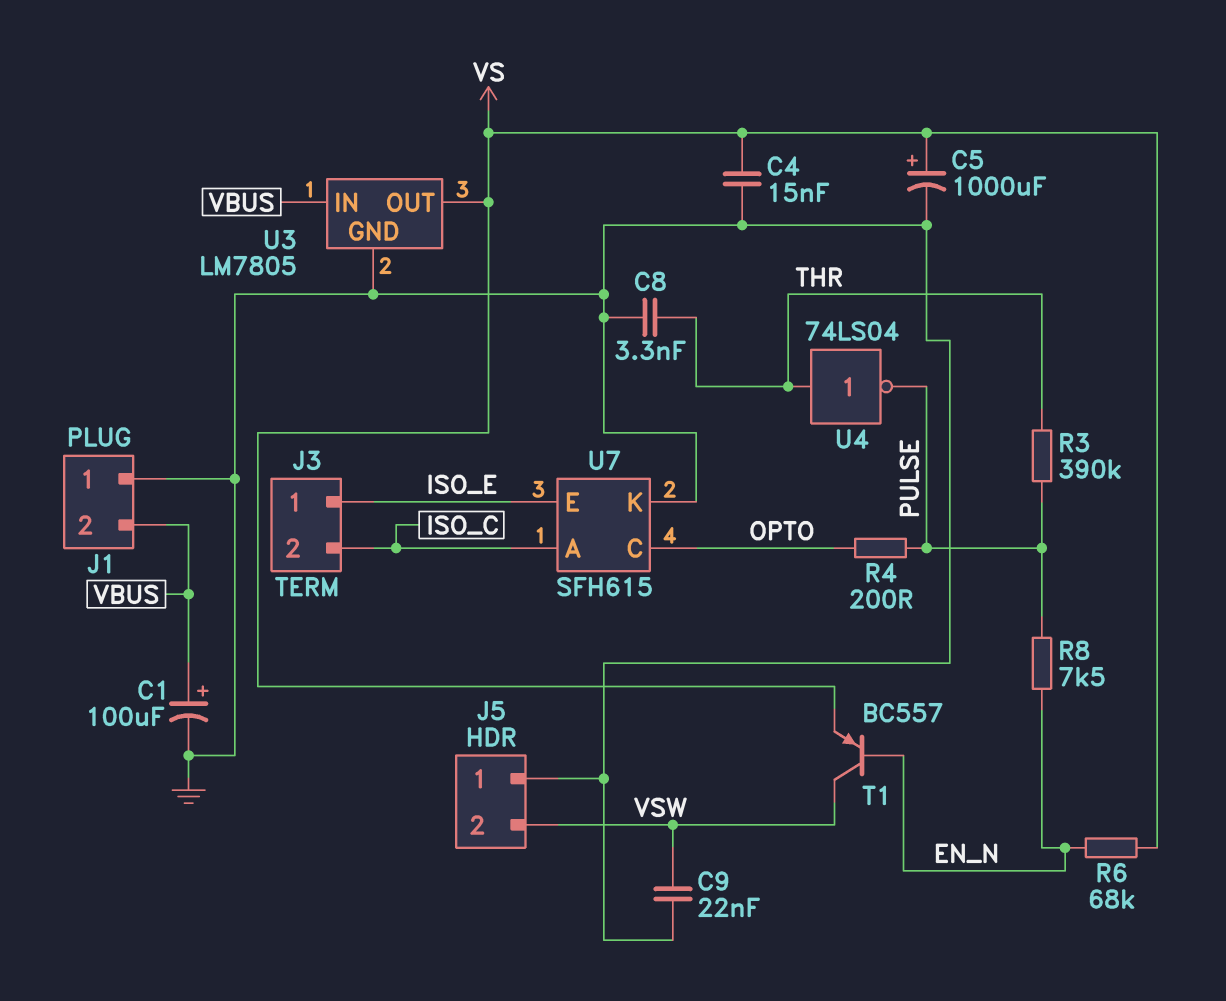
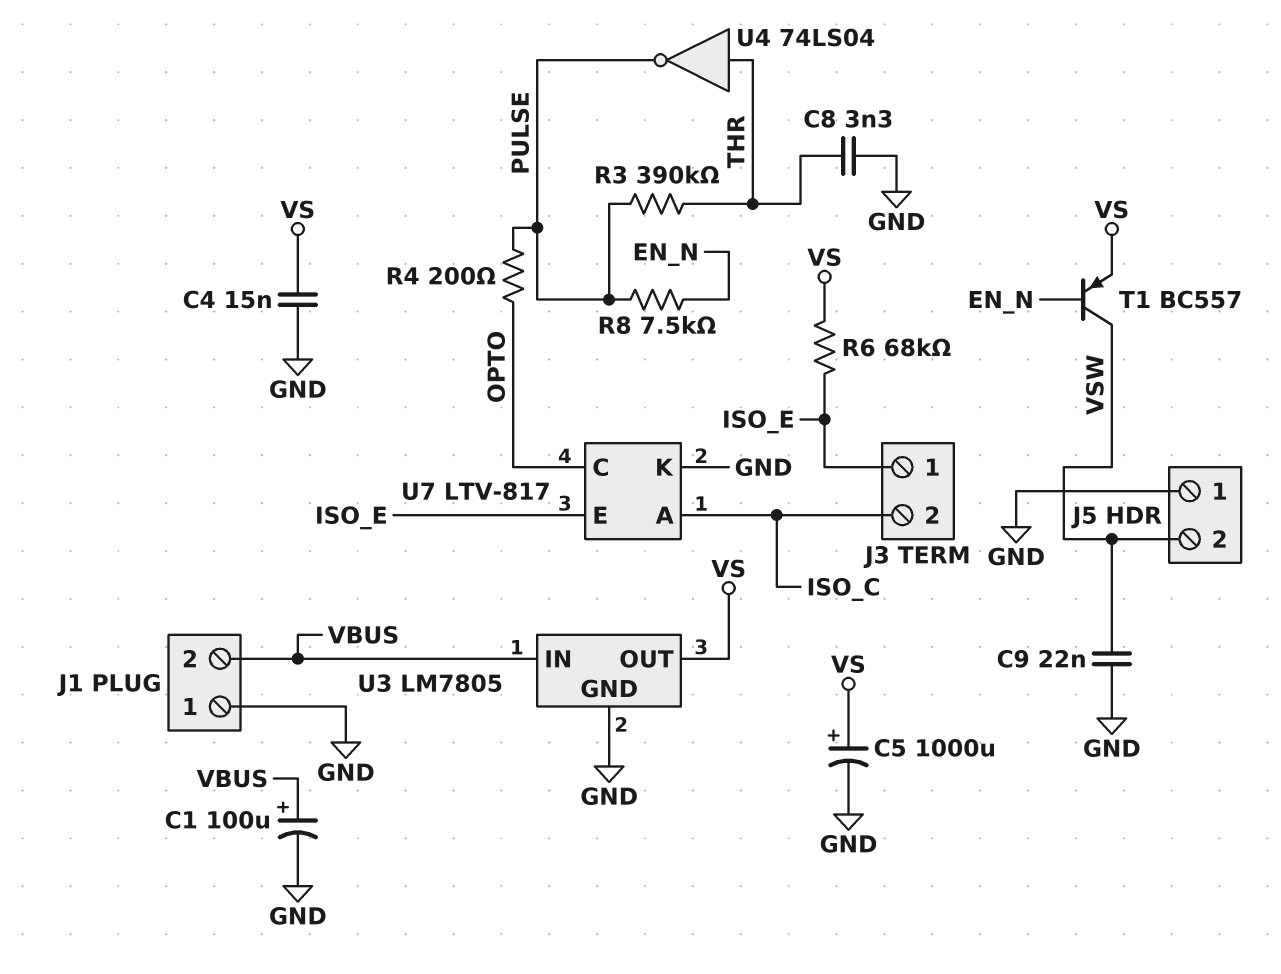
R6: 68k (EN_N, VS) -> 68k (ISO_E, VS)
U7: SFH615 -> LTV-817

